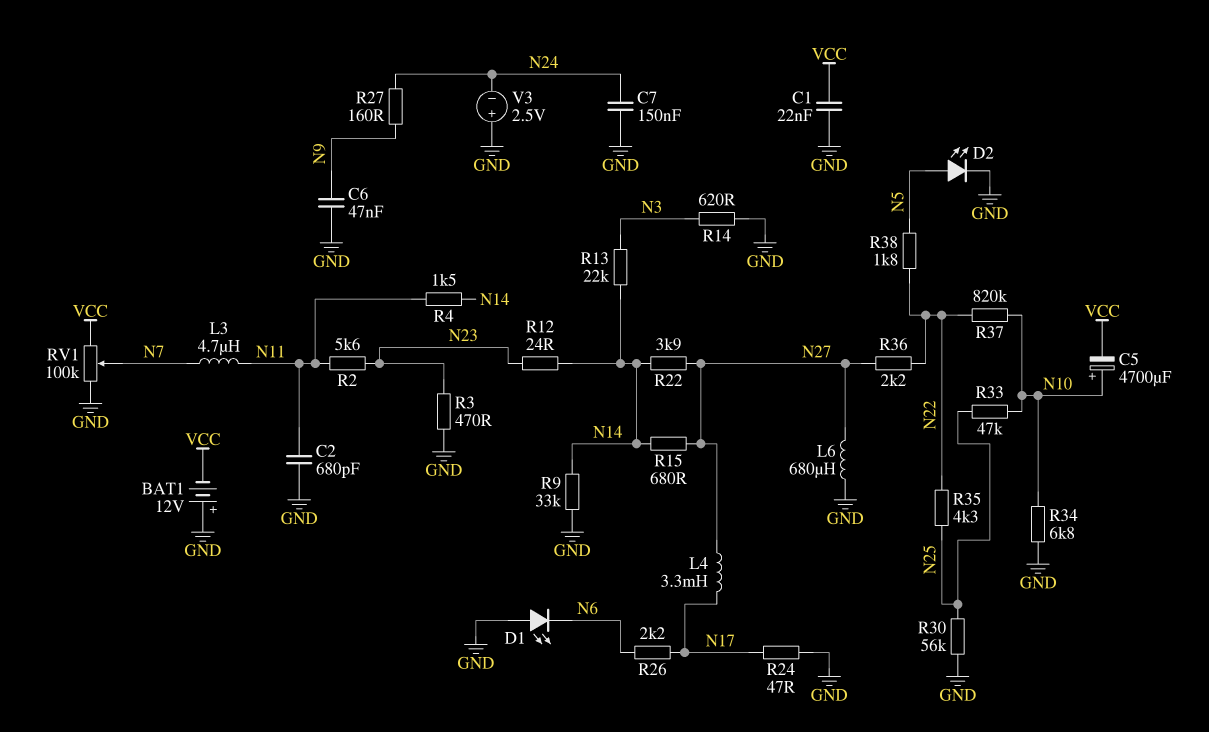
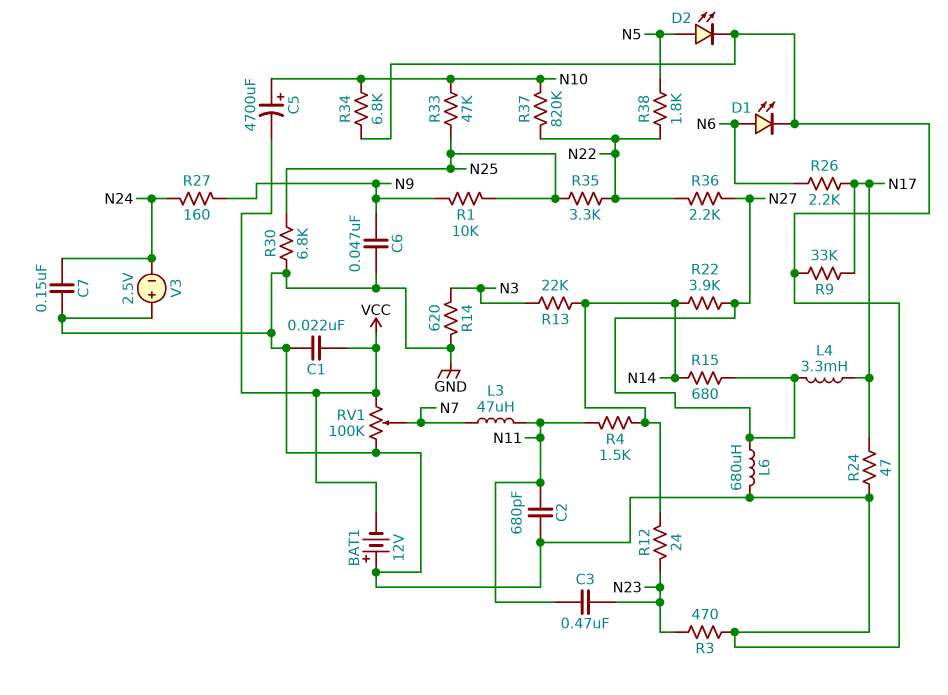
C3: none -> 470nF (N11, N23)
D1: LED (A GND, K N6) -> LED (A N6, K GND)
L3: 4.7uH (N7, N11) -> 47uH (N7, N11)
R1: none -> 10k (N9, N25)
R2: 5.6k (N11, N23) -> none
R9: 33k (GND, N14) -> 33k (GND, N17)
R30: 56k (GND, N25) -> 6.8k (GND, N25)
R35: 4.3k (N22, N25) -> 3.3k (N22, N25)

